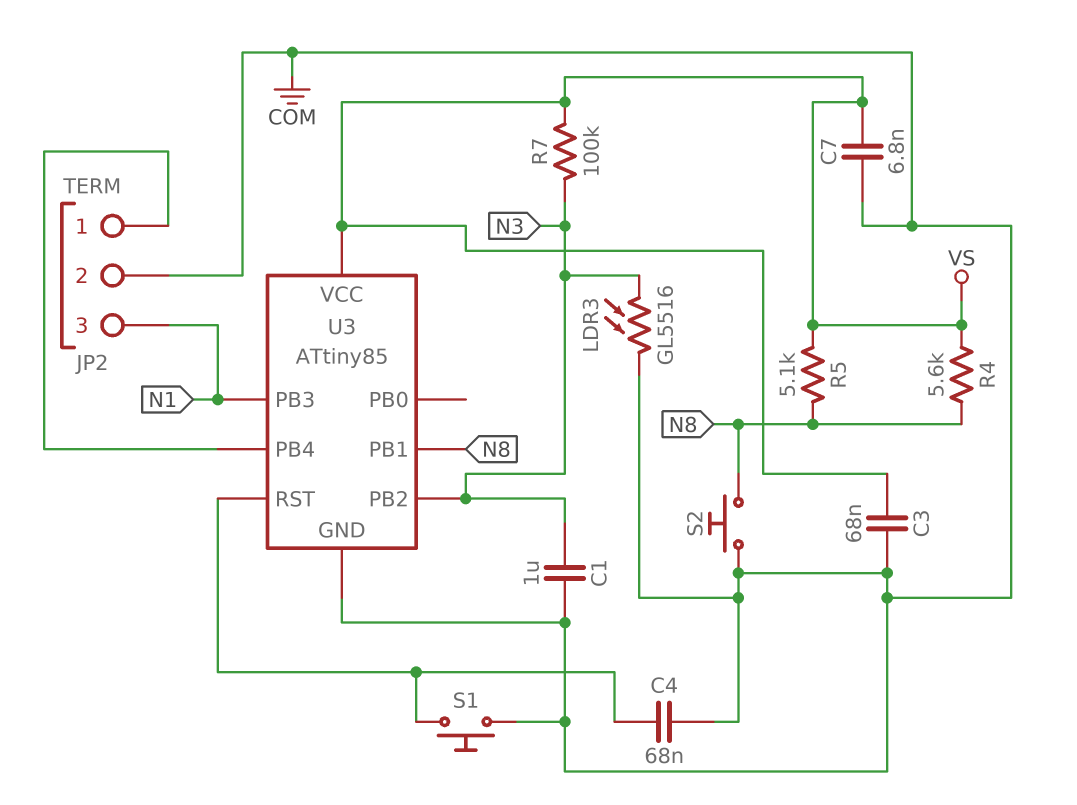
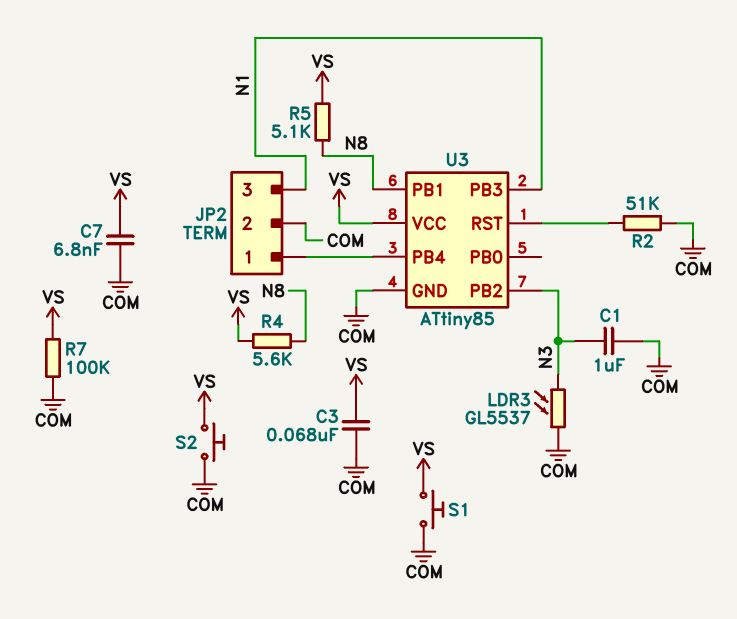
C4: 68nF (COM, U3/RST) -> none
LDR3: GL5516 (COM, N3) -> GL5537 (COM, N3)
R2: none -> 51k (COM, U3/RST)
R7: 100k (N3, VS) -> 100k (COM, VS)
S1: button (COM, U3/RST) -> button (COM, VS)
S2: button (COM, N8) -> button (COM, VS)

